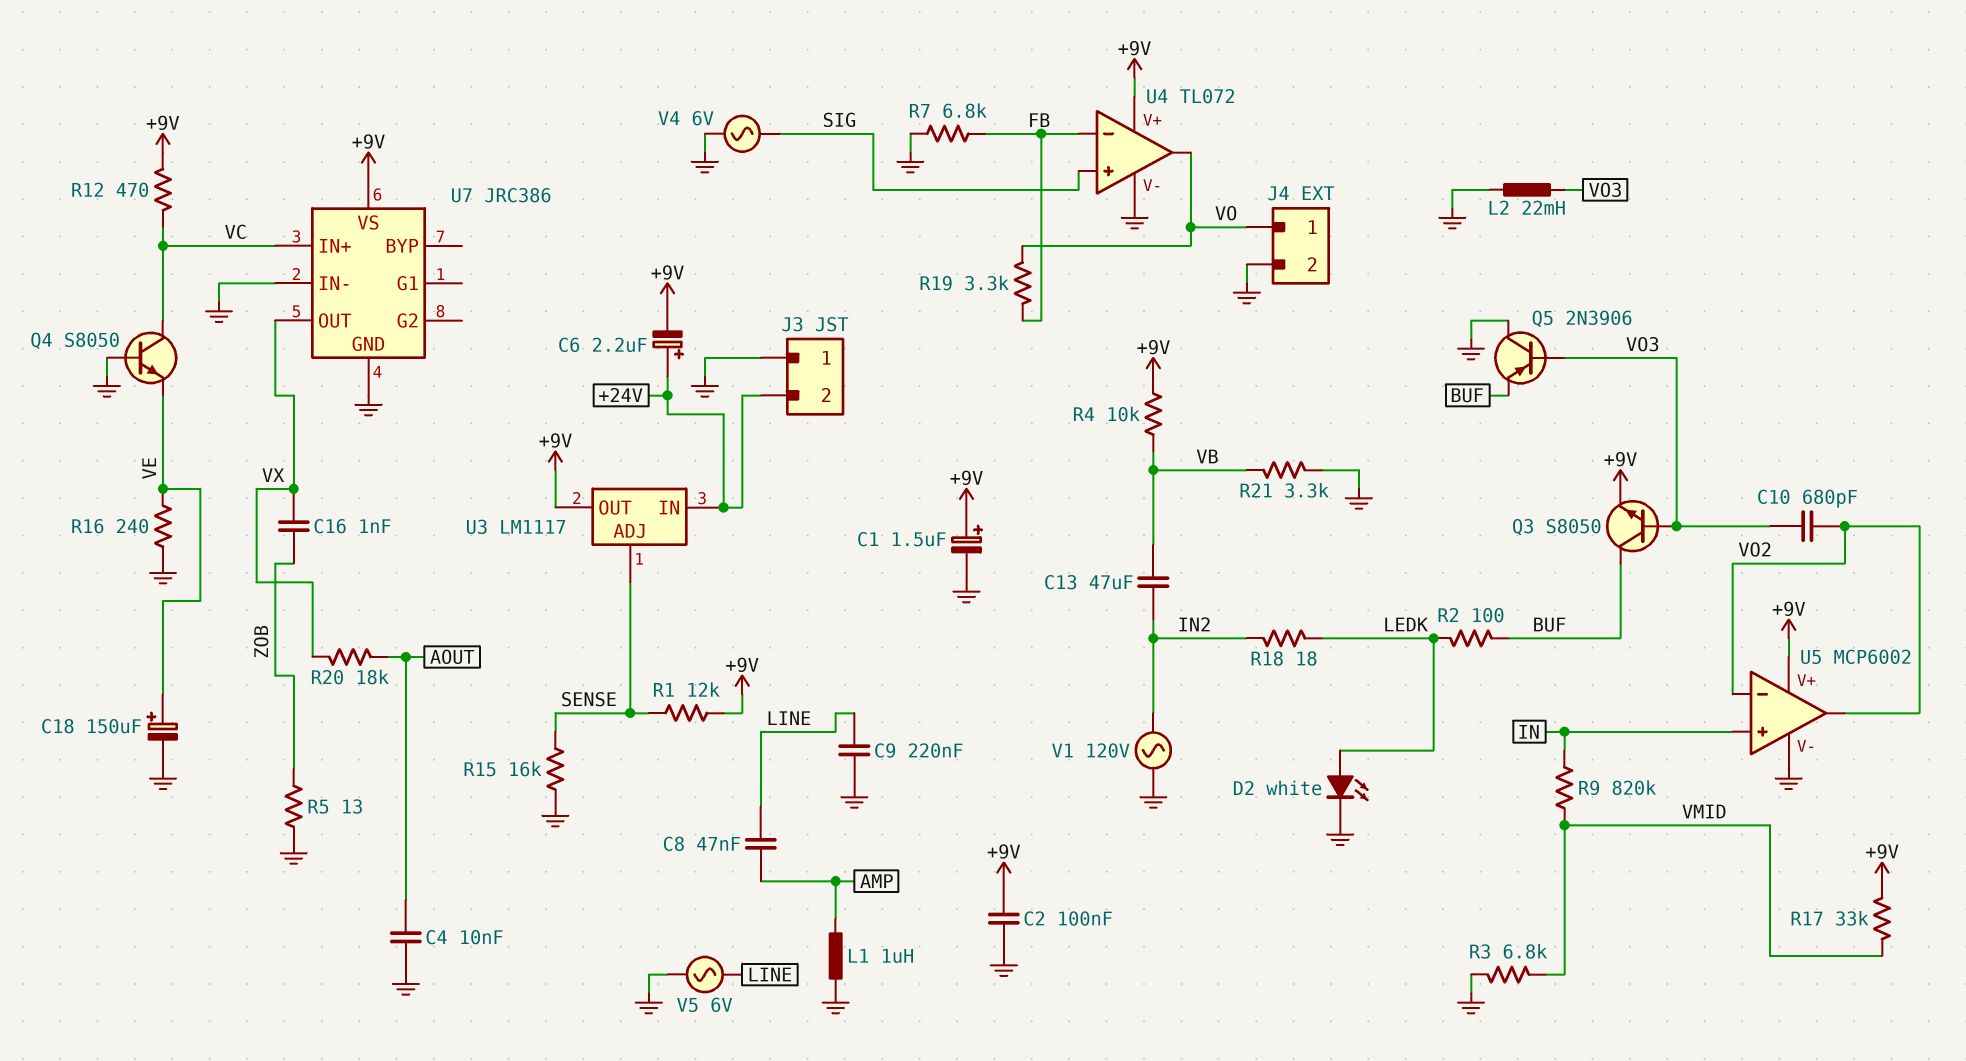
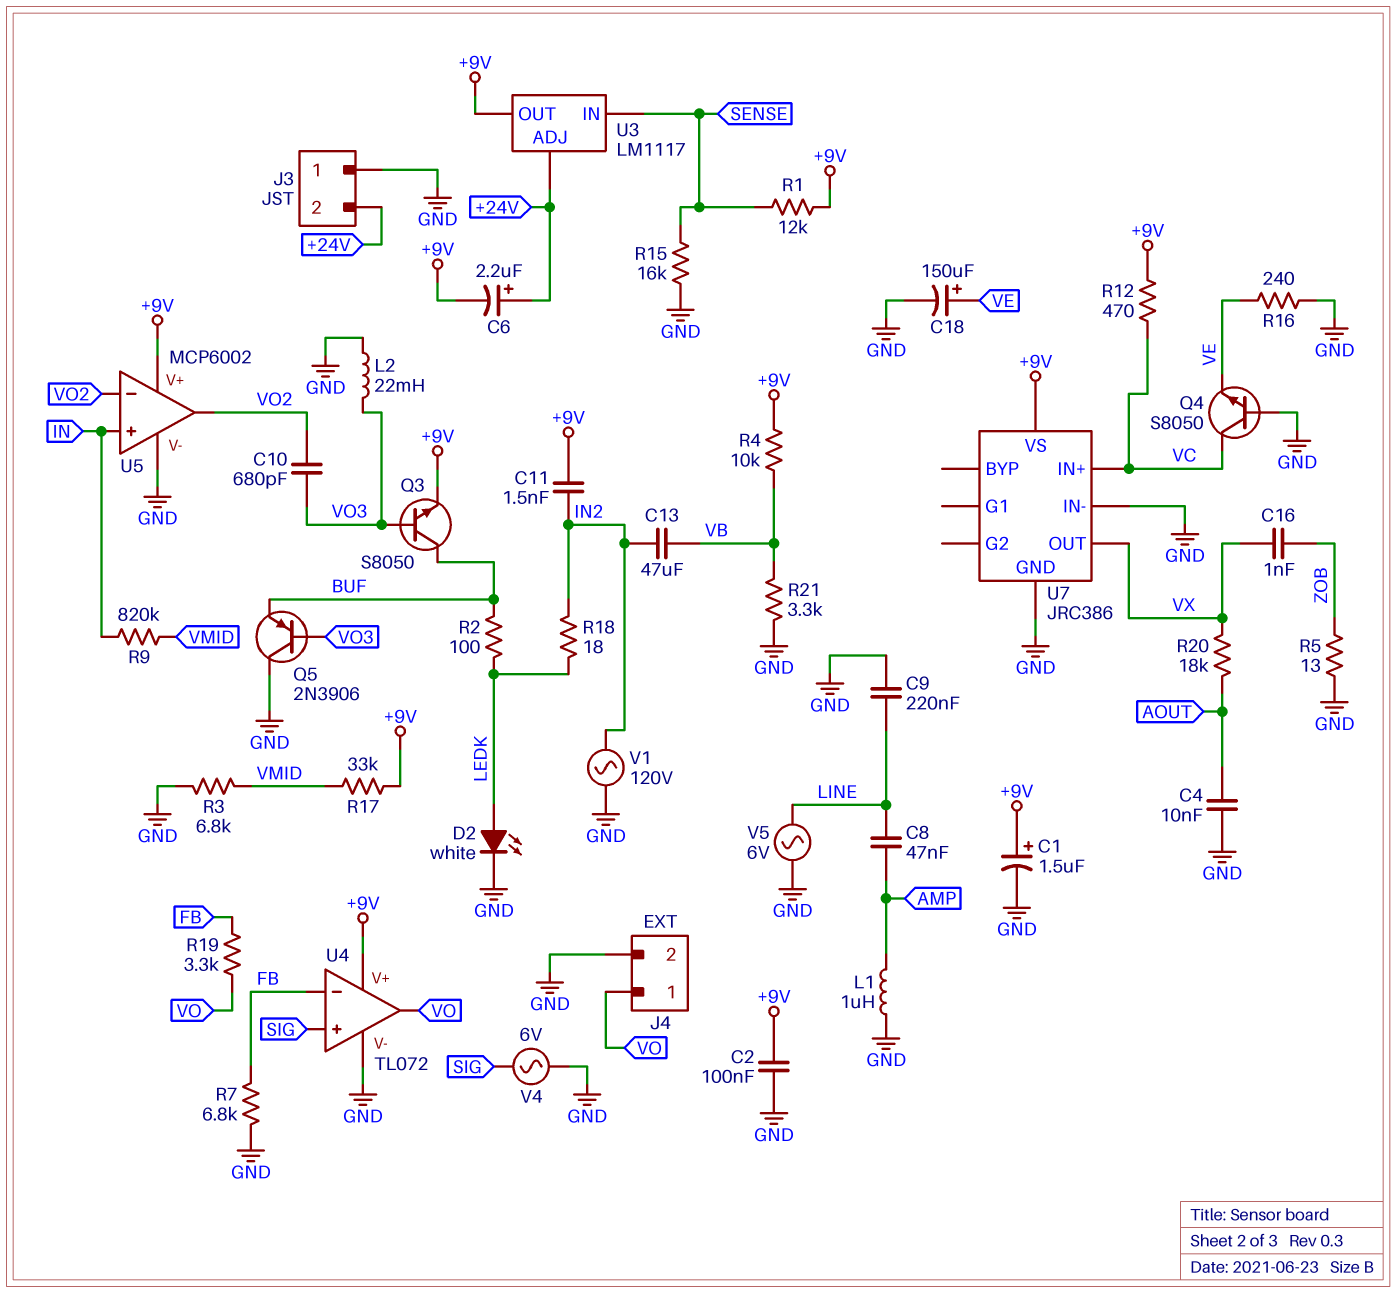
C11: none -> 1.5nF (+9V, IN2)
U3 pin ADJ: SENSE -> +24V
U3 pin IN: +24V -> SENSE

